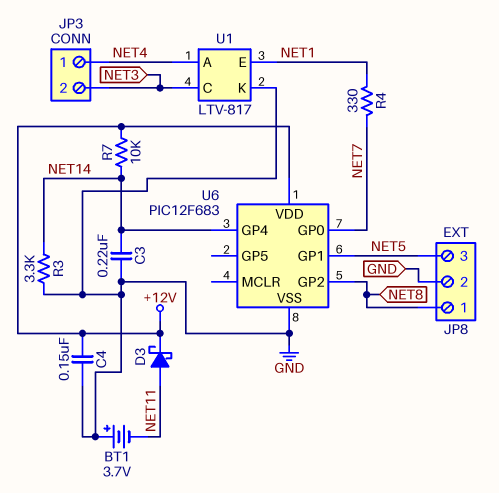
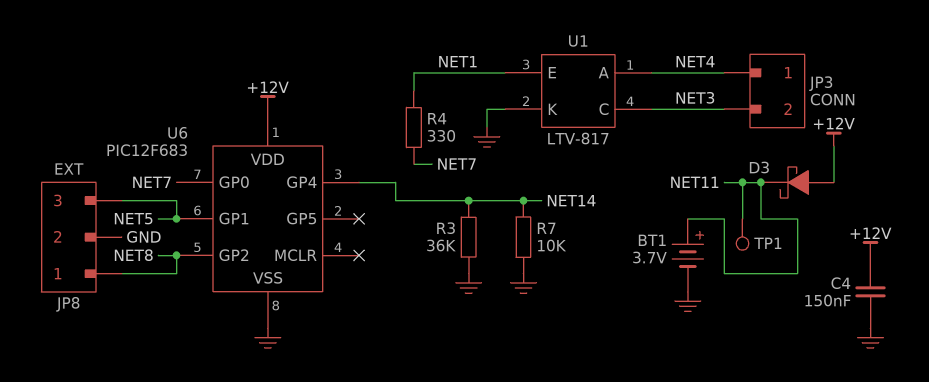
BT1: 3.7V (plus GND, minus NET11) -> 3.7V (plus NET11, minus GND)
C3: 220nF (GND, NET14) -> none
D3: schottky (A NET11, K +12V) -> schottky (A +12V, K NET11)
R3: 3.3k (GND, NET14) -> 36k (GND, NET14)
R7: 10k (+12V, NET14) -> 10k (GND, NET14)
TP1: none -> test point (NET11)

